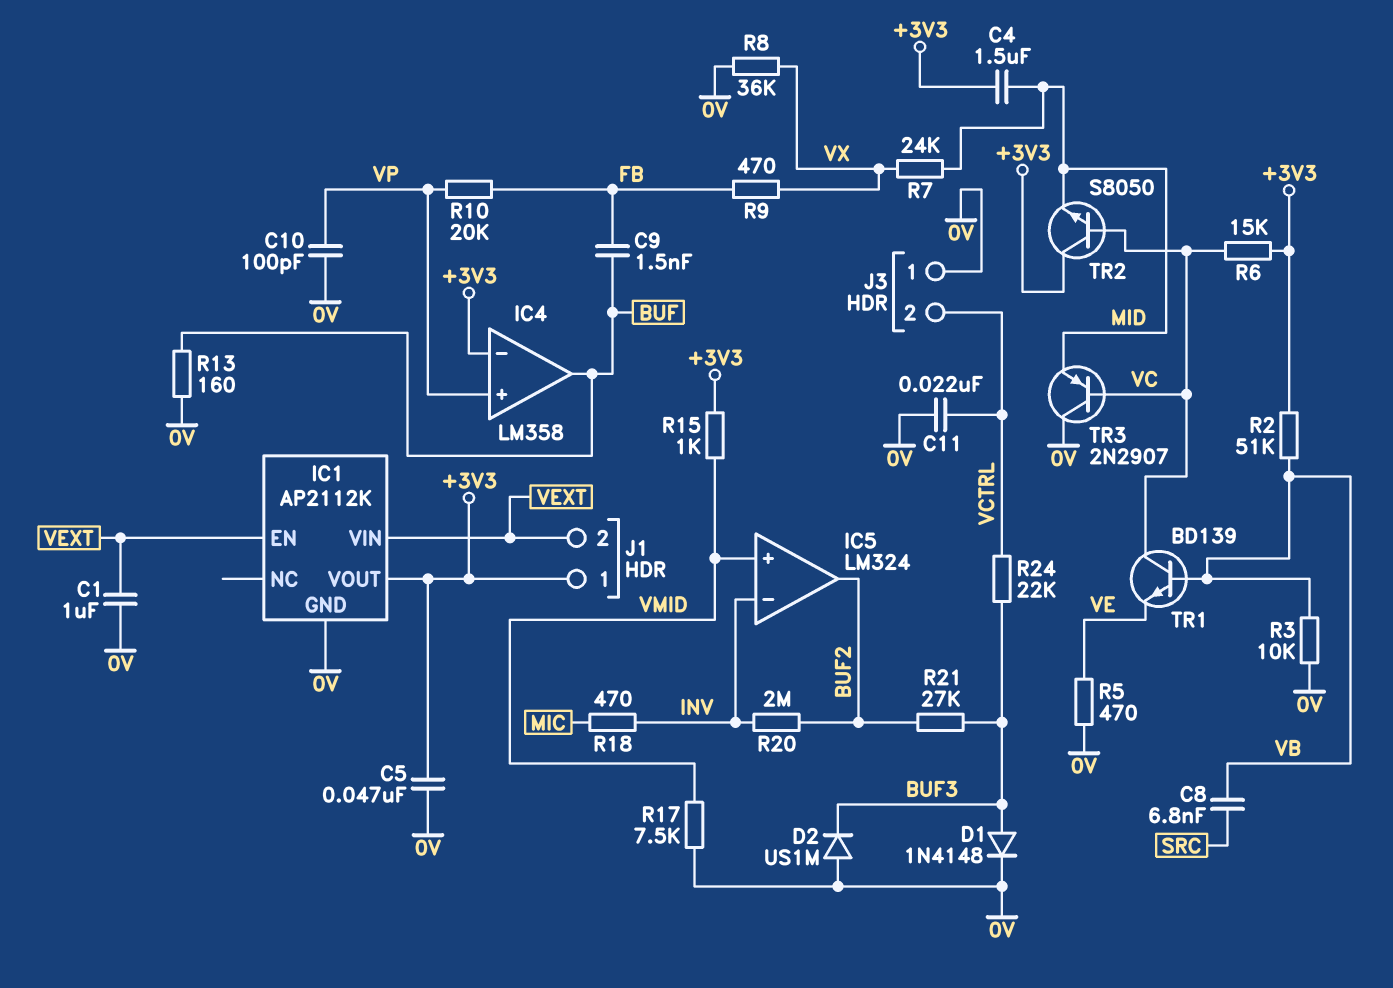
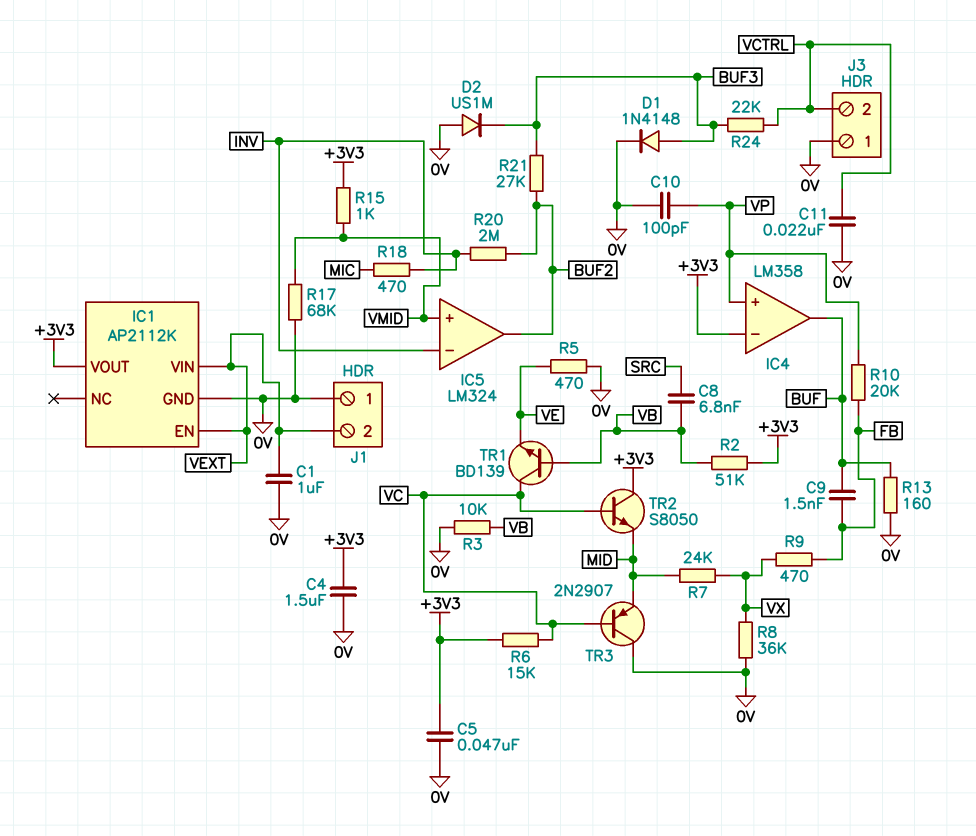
C4: 1.5uF (+3V3, MID) -> 1.5uF (+3V3, 0V)
J1 pin 1: +3V3 -> 0V
R17: 7.5k (0V, VMID) -> 68k (0V, VMID)

